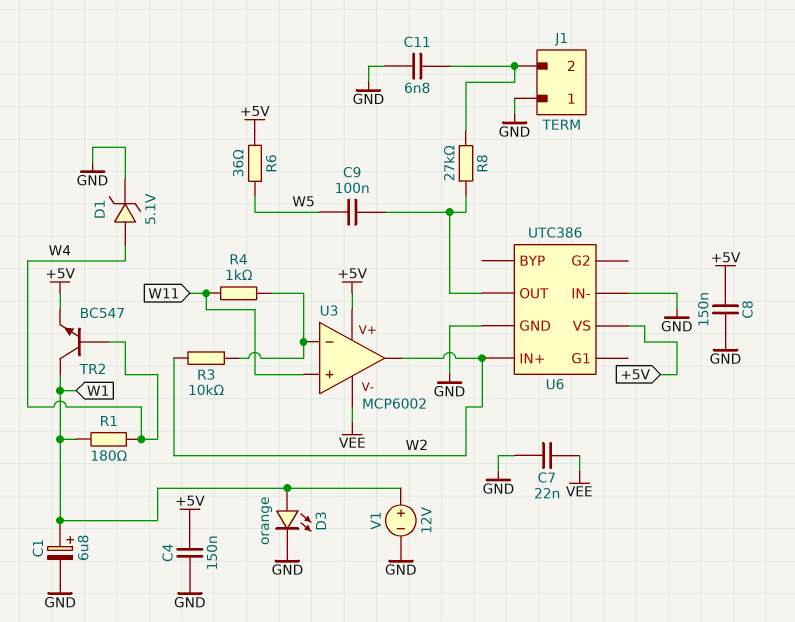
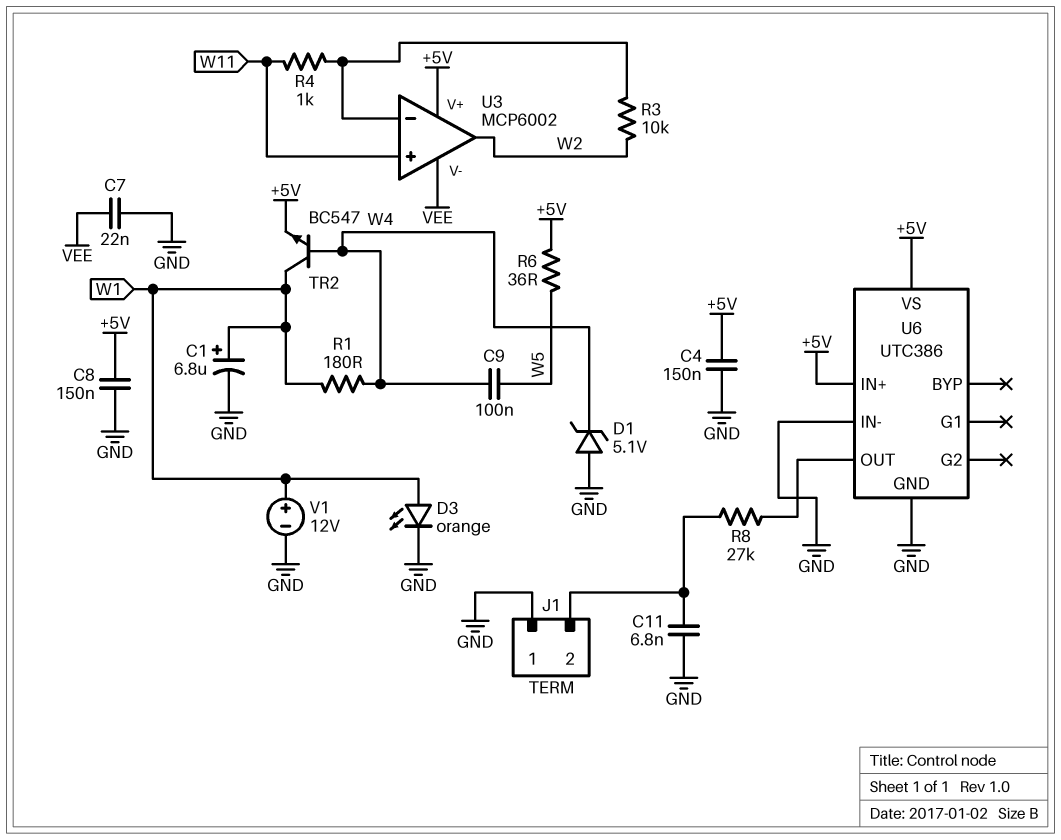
C9: 100nF (U6/OUT, W5) -> 100nF (W4, W5)
D1: zener 5.1V (A W4, K GND) -> zener 5.1V (A GND, K W4)
U6 pin IN+: W2 -> +5V

